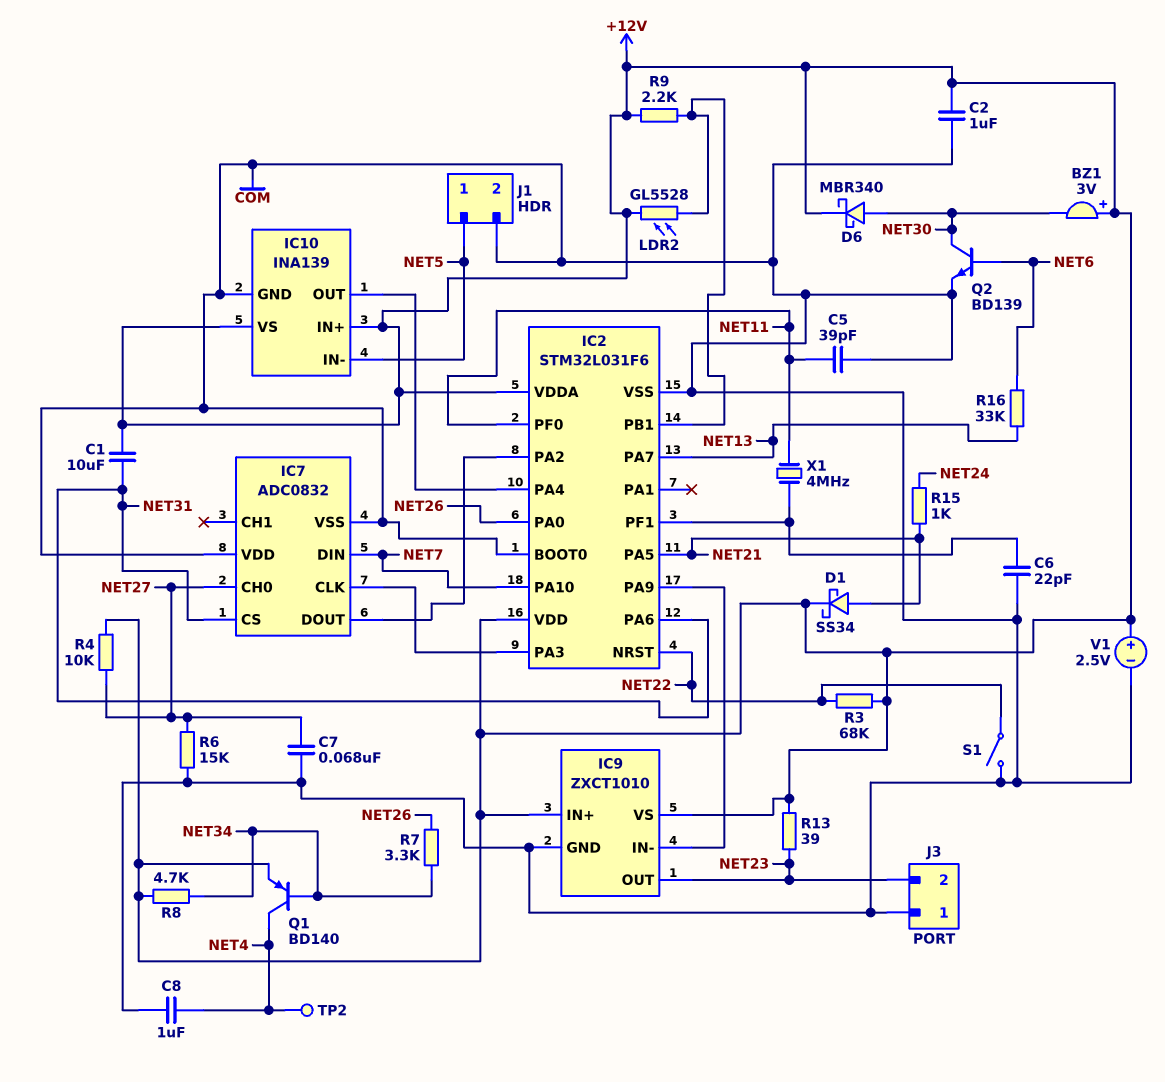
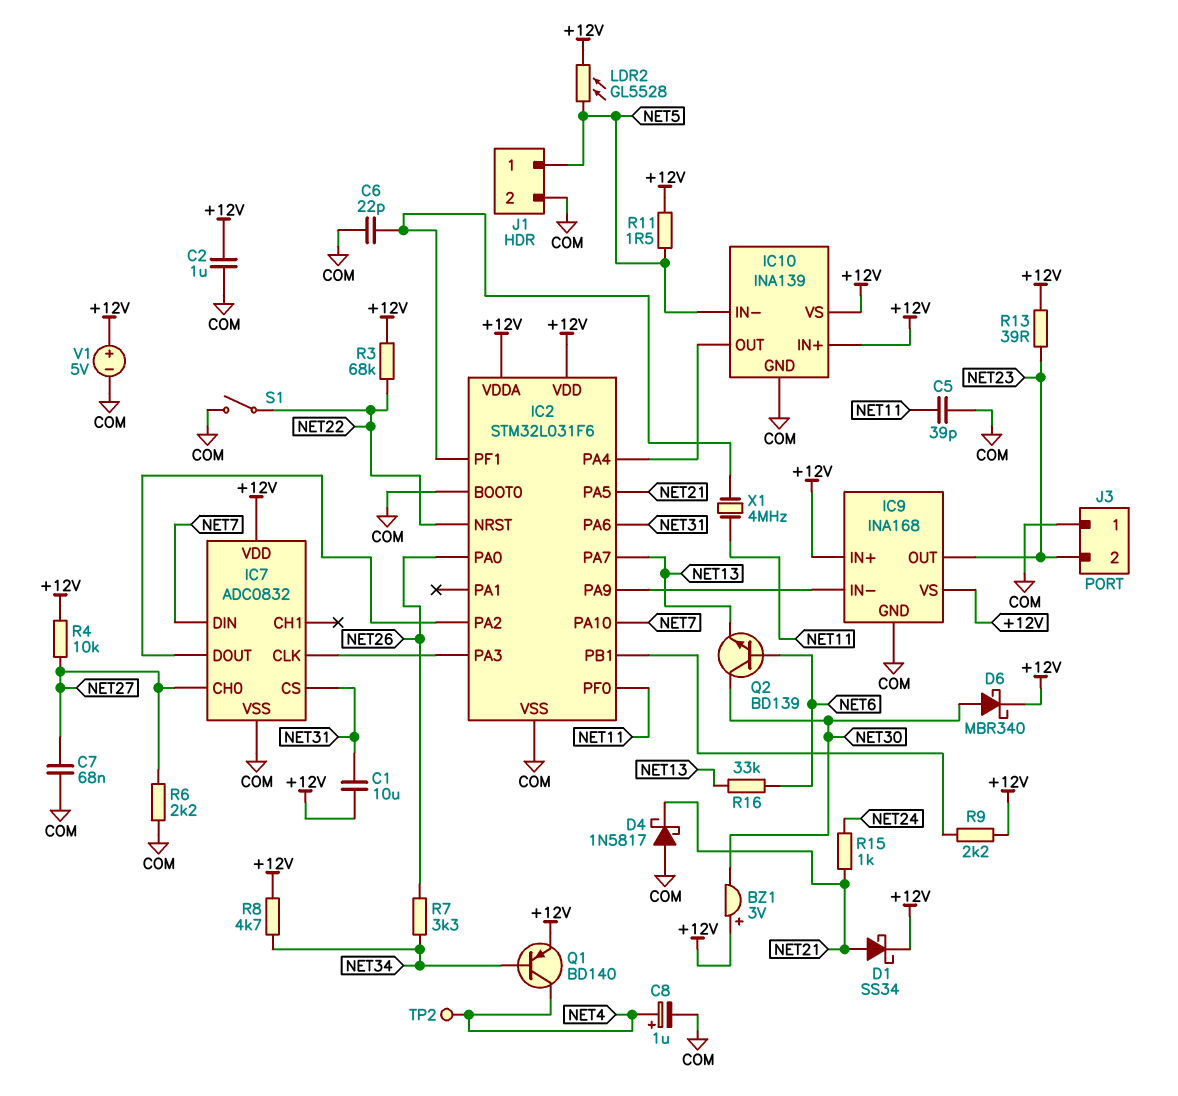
C8: 1uF (COM, NET4) -> 1uF (plus NET4, minus COM)
D4: none -> schottky 1N5817 (A COM, K NET21)
IC7 pin VDD: COM -> +12V
IC9: ZXCT1010 -> INA168
LDR2: GL5528 (+12V, IC2/PB1) -> GL5528 (+12V, NET5)
Q2: NPN BD139 (B NET6, C NET30, E COM) -> NPN BD139 (B NET6, C NET30, E NET13)
R6: 15k (COM, NET27) -> 2.2k (COM, NET27)
R11: none -> 1.5 (+12V, NET5)
V1: 2.5V (plus +12V, minus COM) -> 5V (plus +12V, minus COM)

